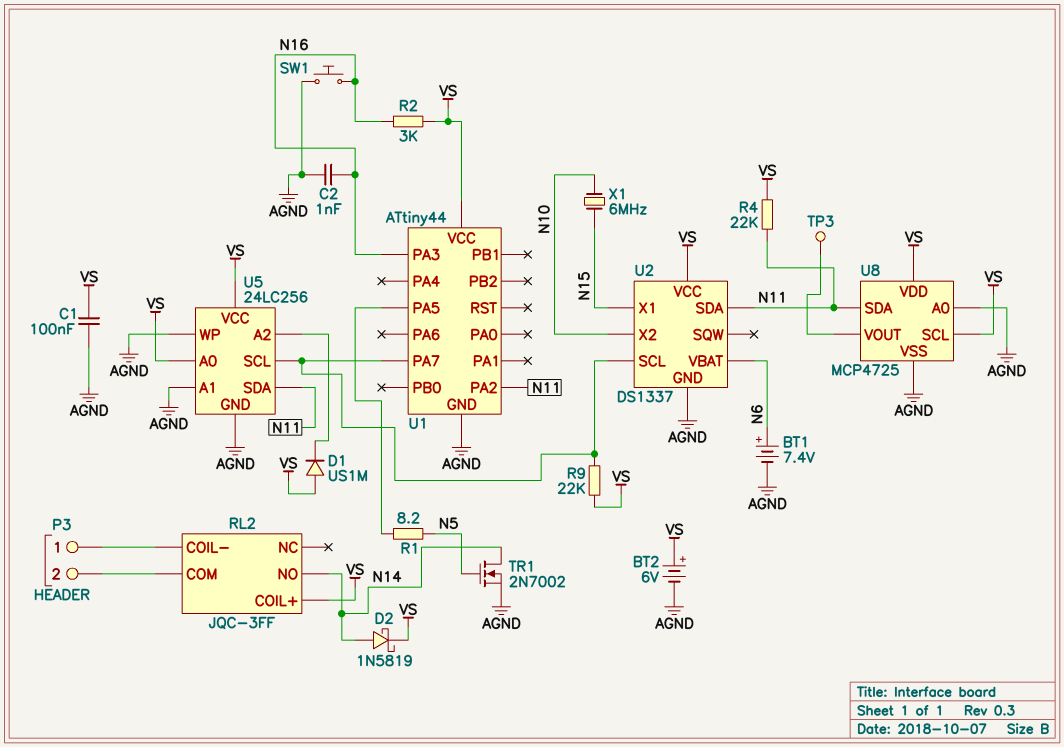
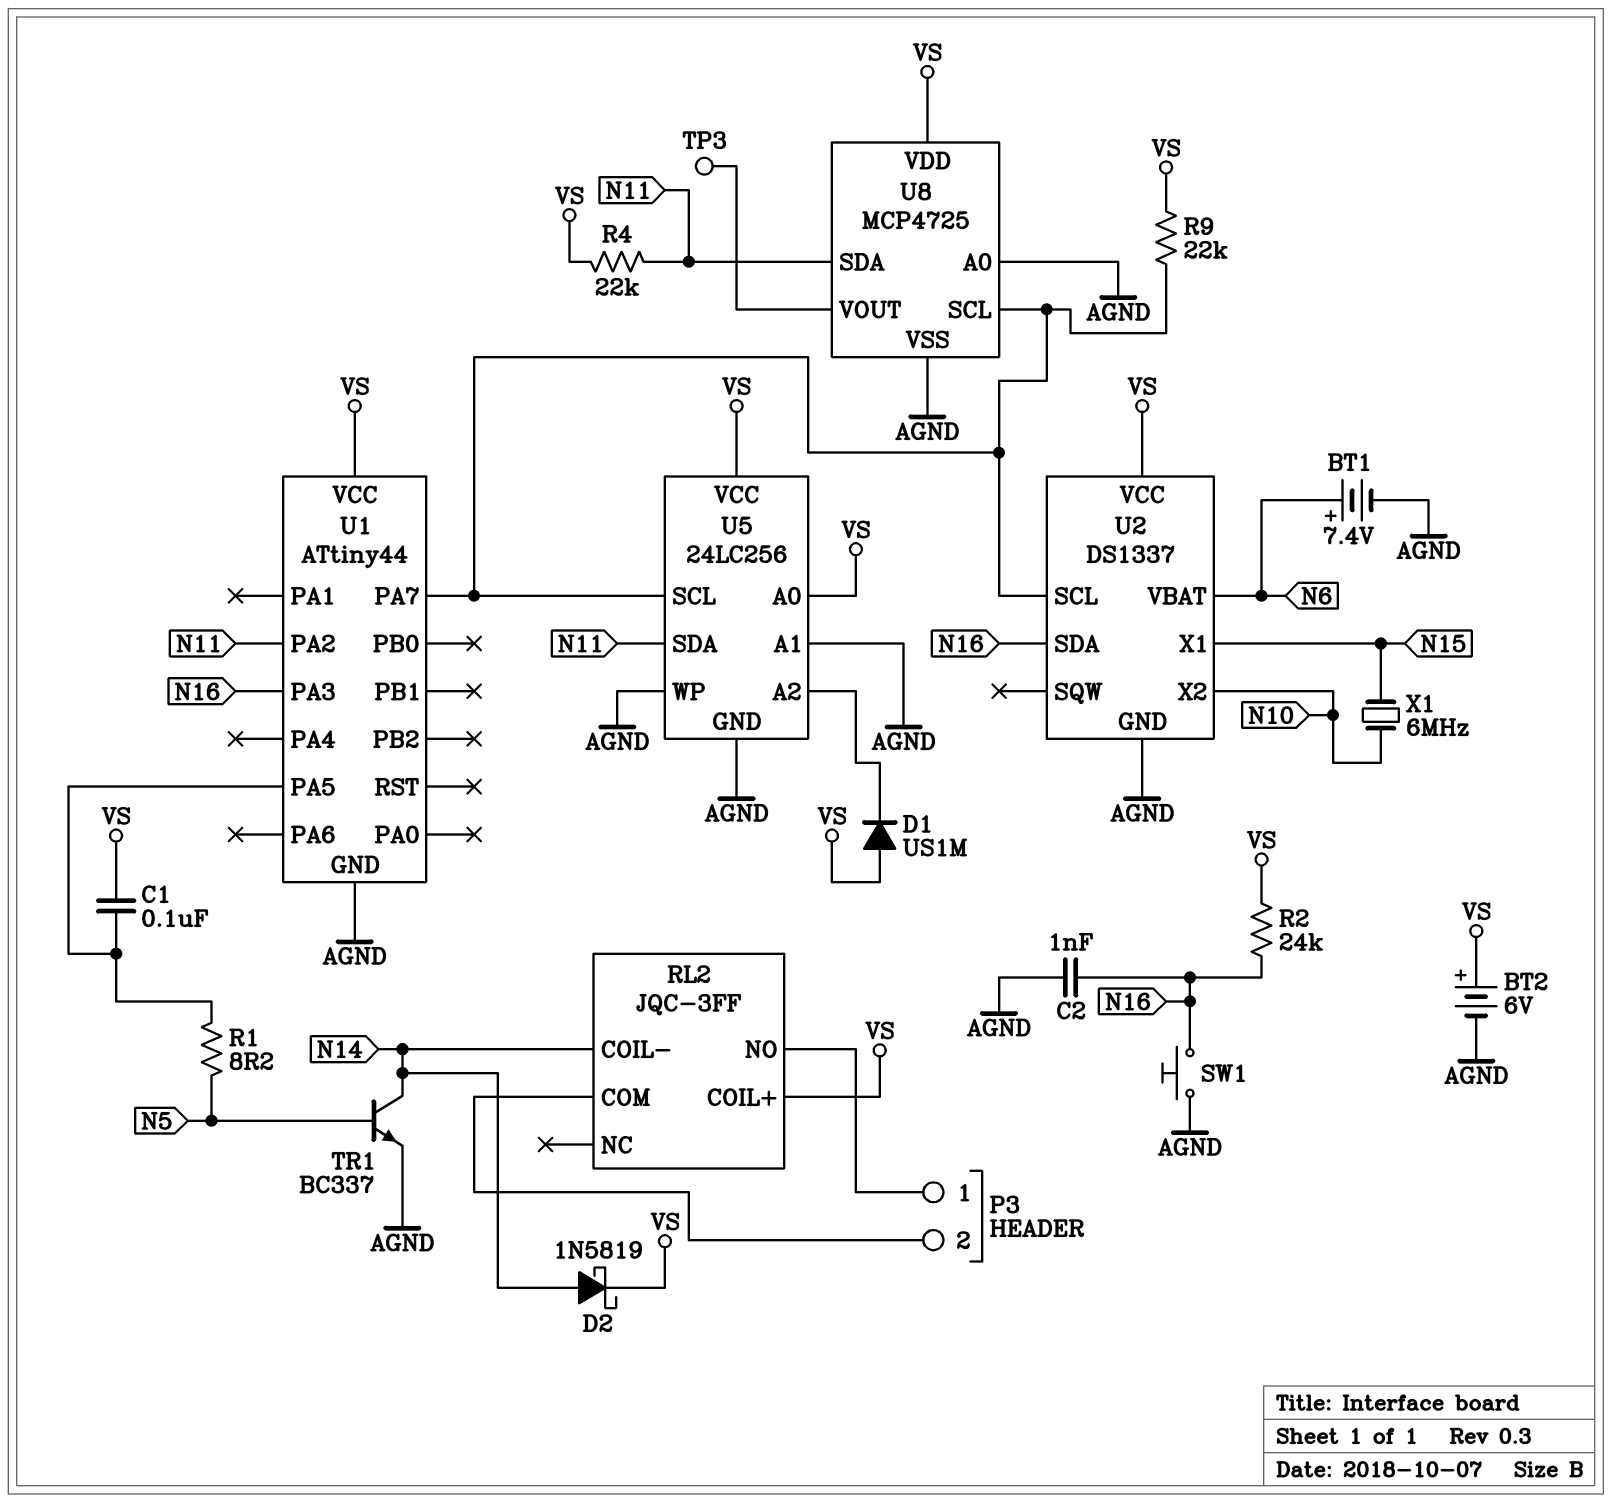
C1: 100nF (AGND, VS) -> 100nF (U1/PA5, VS)
R2: 3k (N16, VS) -> 24k (N16, VS)
RL2 pin COIL-: P3/1 -> N14
RL2 pin NO: N14 -> P3/1
TR1: NMOS 2N7002 (G N5, D N14, S AGND) -> NPN BC337 (B N5, C N14, E AGND)
U2 pin SDA: N11 -> N16
U8 pin SCL: VS -> U1/PA7

